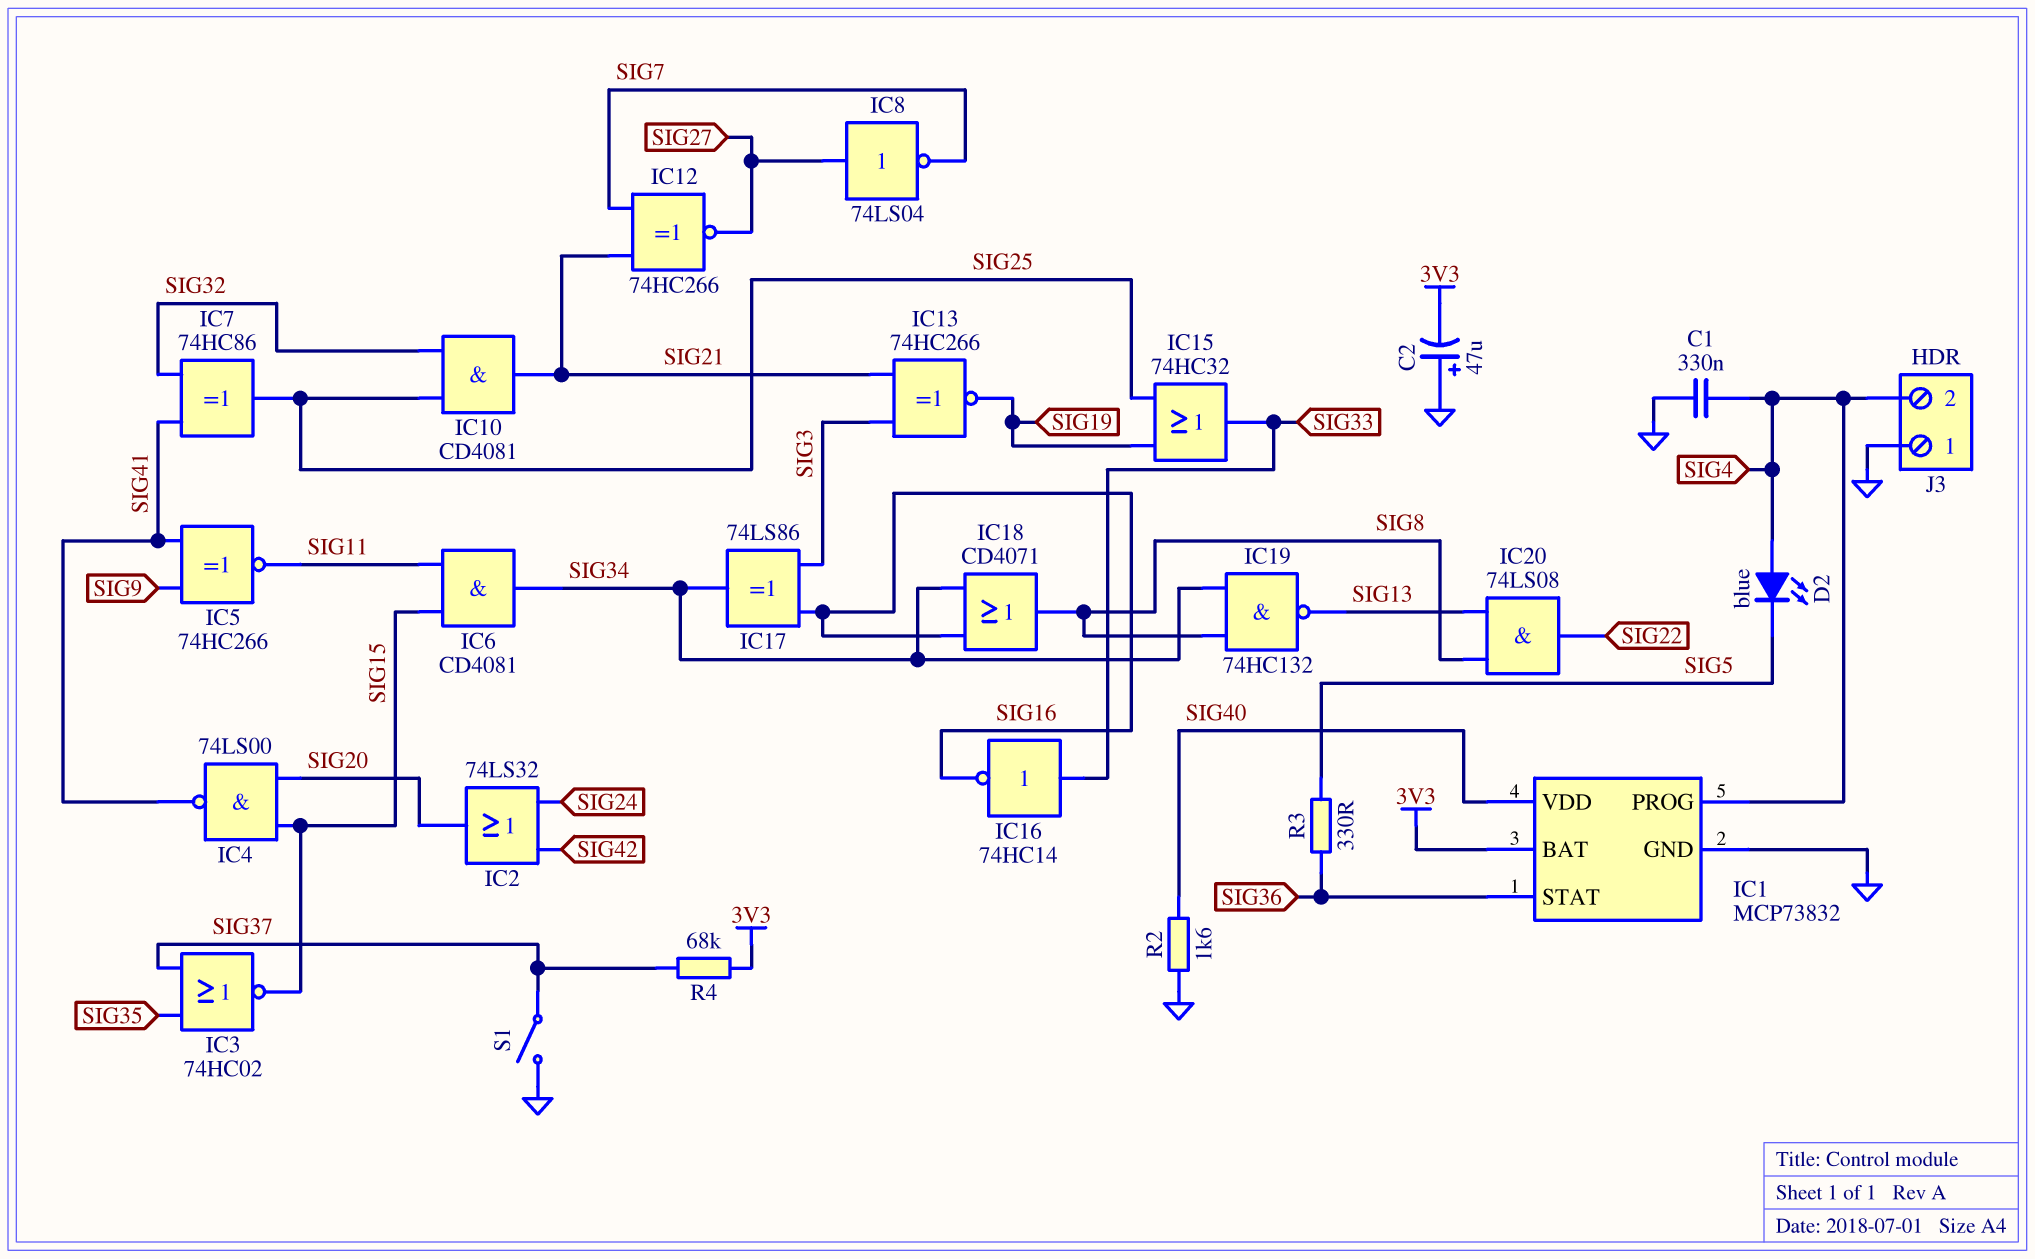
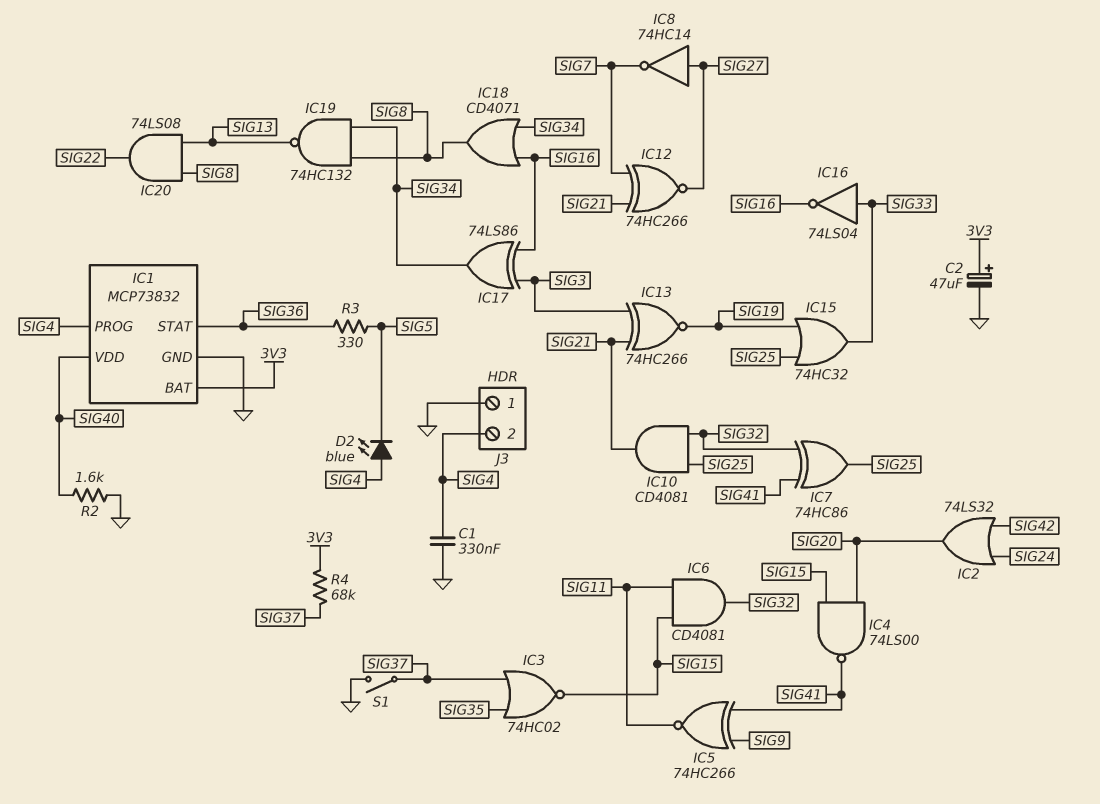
C2: 47uF (plus GND, minus 3V3) -> 47uF (plus 3V3, minus GND)
IC6: AND CD4081 (in SIG11, in SIG15, out SIG34) -> AND CD4081 (in SIG11, in SIG15, out SIG32)
IC8: NOT 74LS04 (in SIG27, out SIG7) -> NOT 74HC14 (in SIG27, out SIG7)
IC16: NOT 74HC14 (in SIG33, out SIG16) -> NOT 74LS04 (in SIG33, out SIG16)

